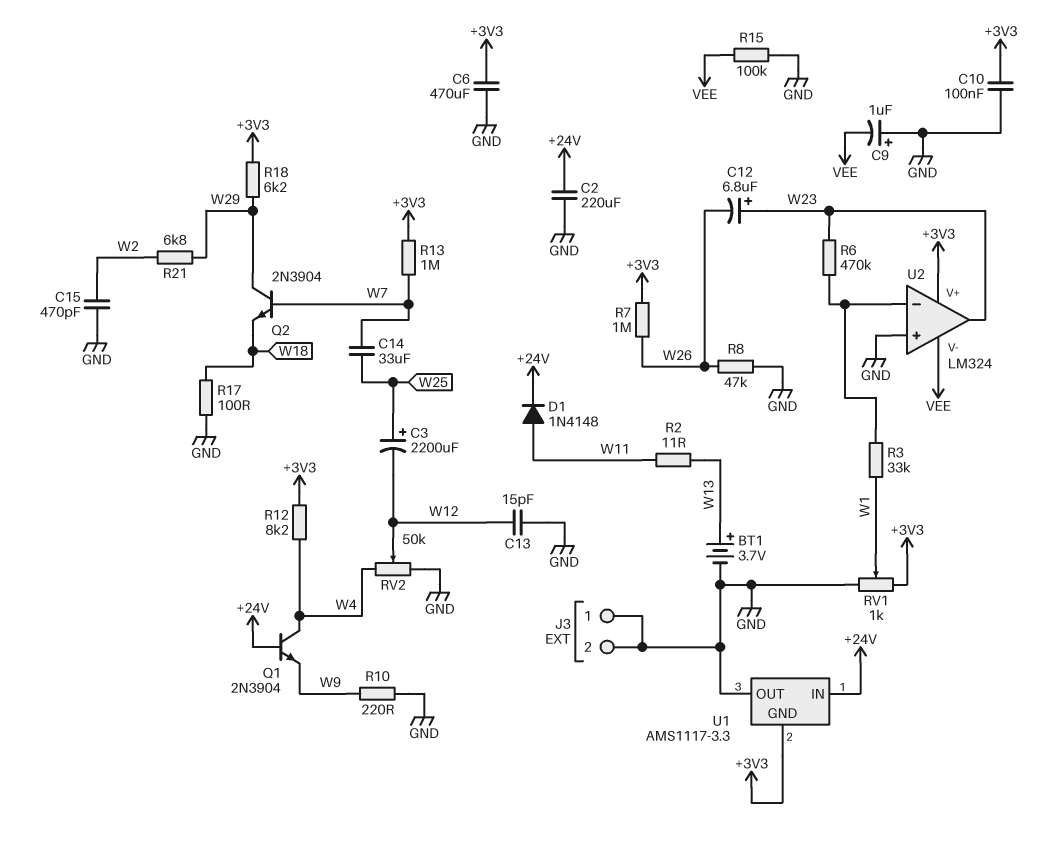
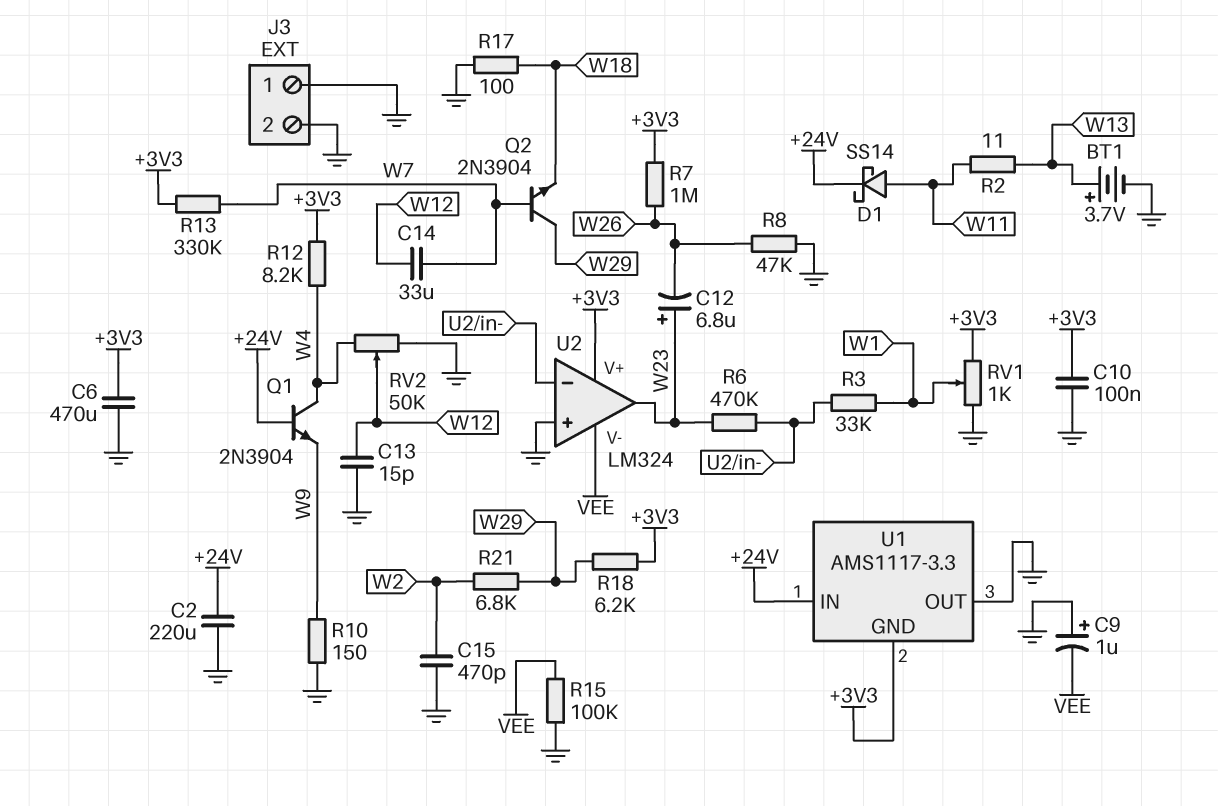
C3: 2200uF (plus W25, minus W12) -> none
C14: 33uF (W7, W25) -> 33uF (W7, W12)
D1: diode 1N4148 (A W11, K +24V) -> schottky SS14 (A W11, K +24V)
R10: 220 (GND, W9) -> 150 (GND, W9)
R13: 1M (+3V3, W7) -> 330k (+3V3, W7)

